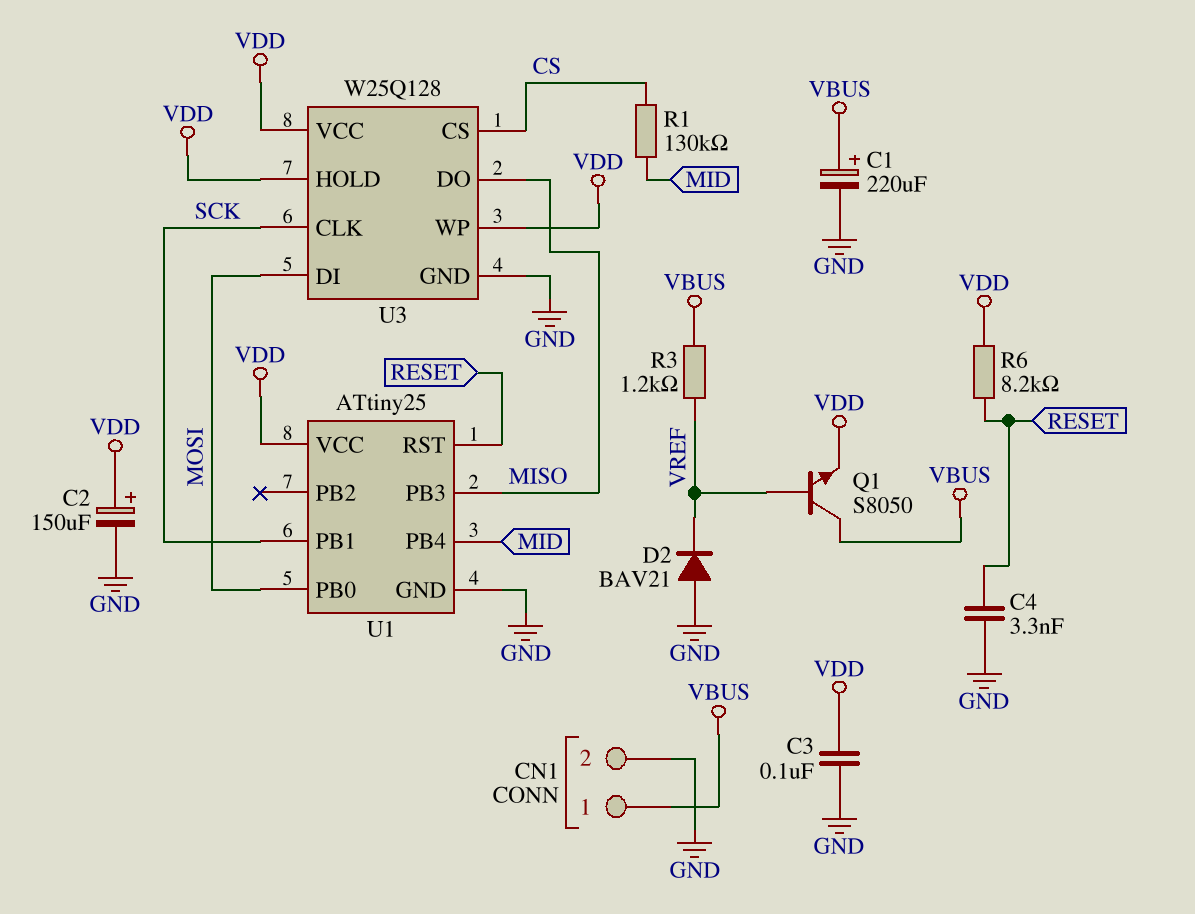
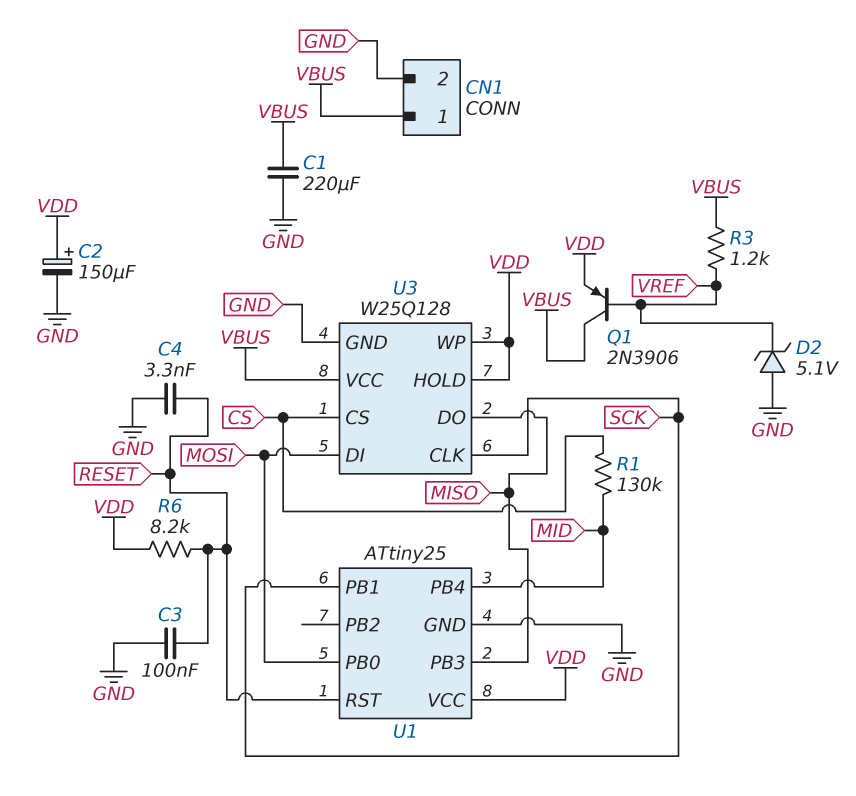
C1: 220uF (plus VBUS, minus GND) -> 220uF (GND, VBUS)
C3: 100nF (GND, VDD) -> 100nF (GND, RESET)
D2: diode BAV21 (A GND, K VREF) -> zener 5.1V (A GND, K VREF)
Q1: NPN S8050 (B VREF, C VBUS, E VDD) -> PNP 2N3906 (B VREF, C VBUS, E VDD)
U3 pin VCC: VDD -> VBUS

